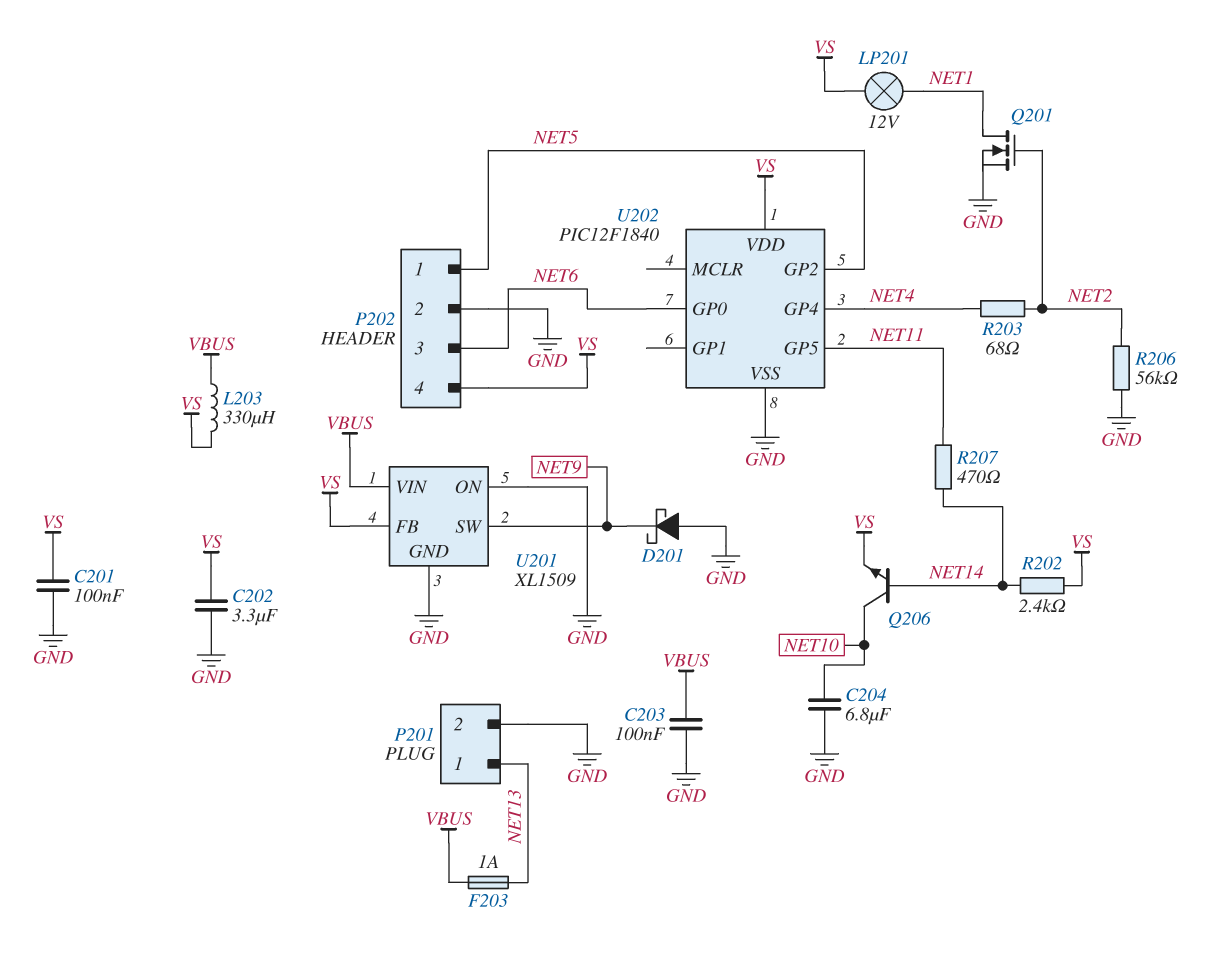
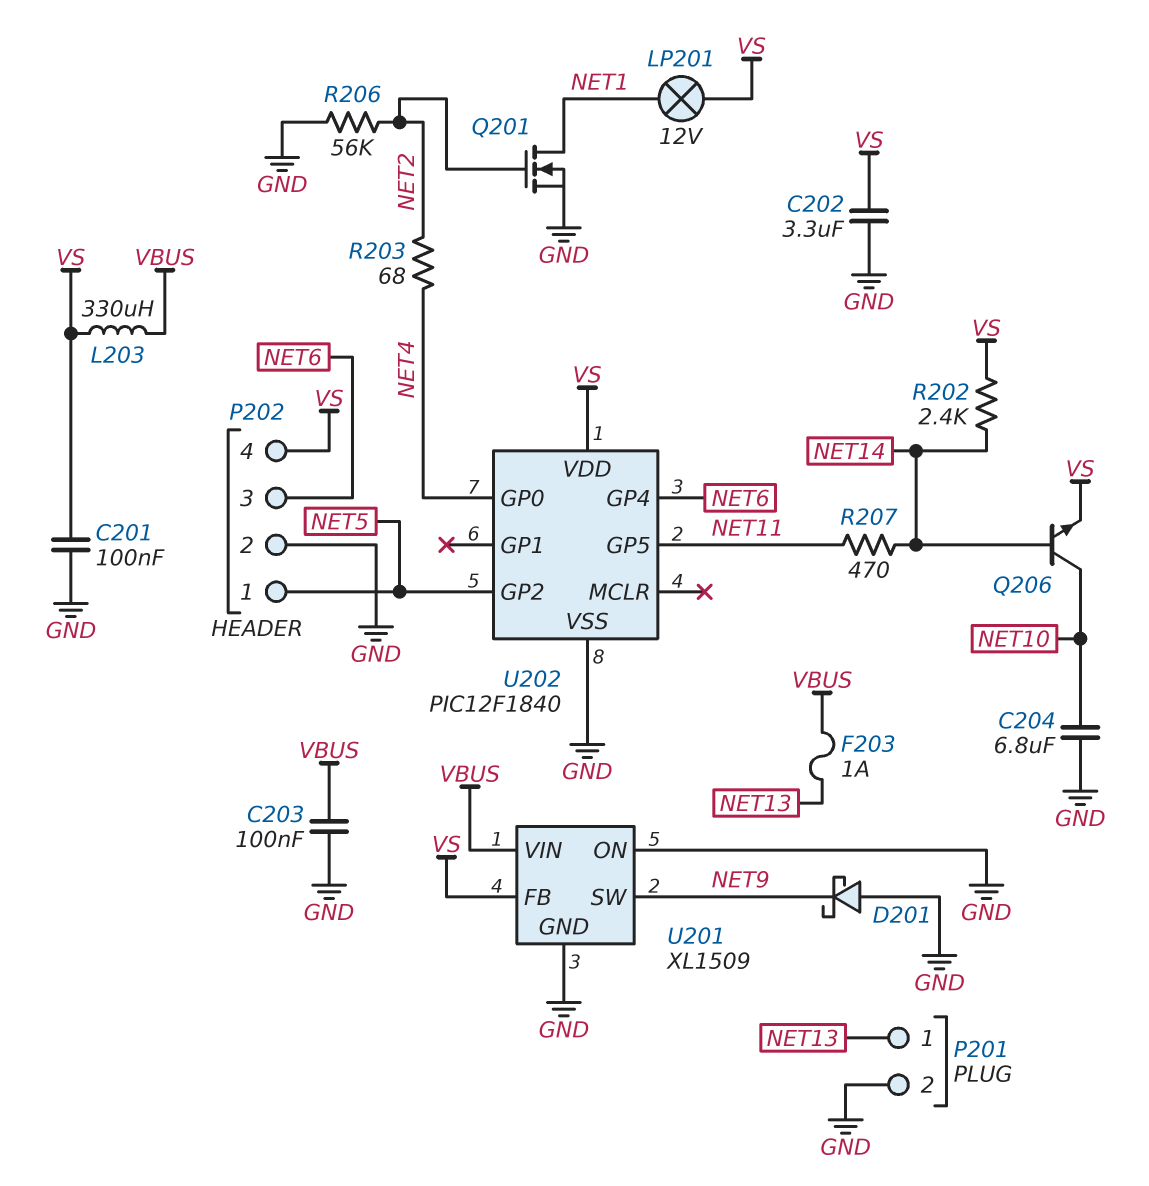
U202 pin GP0: NET6 -> NET4
U202 pin GP4: NET4 -> NET6

